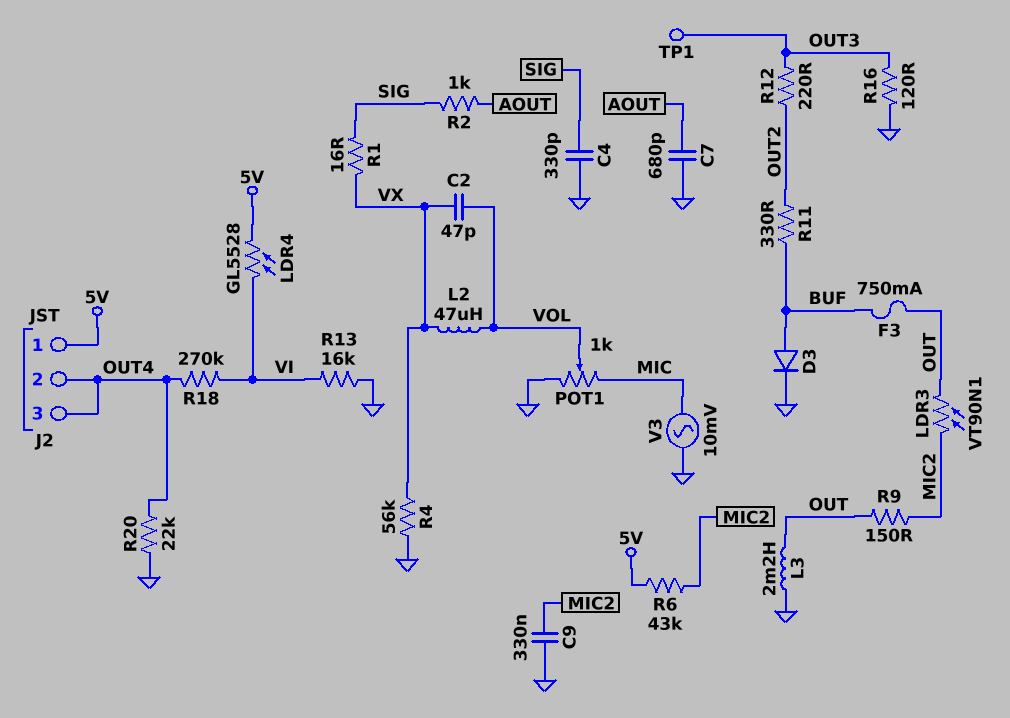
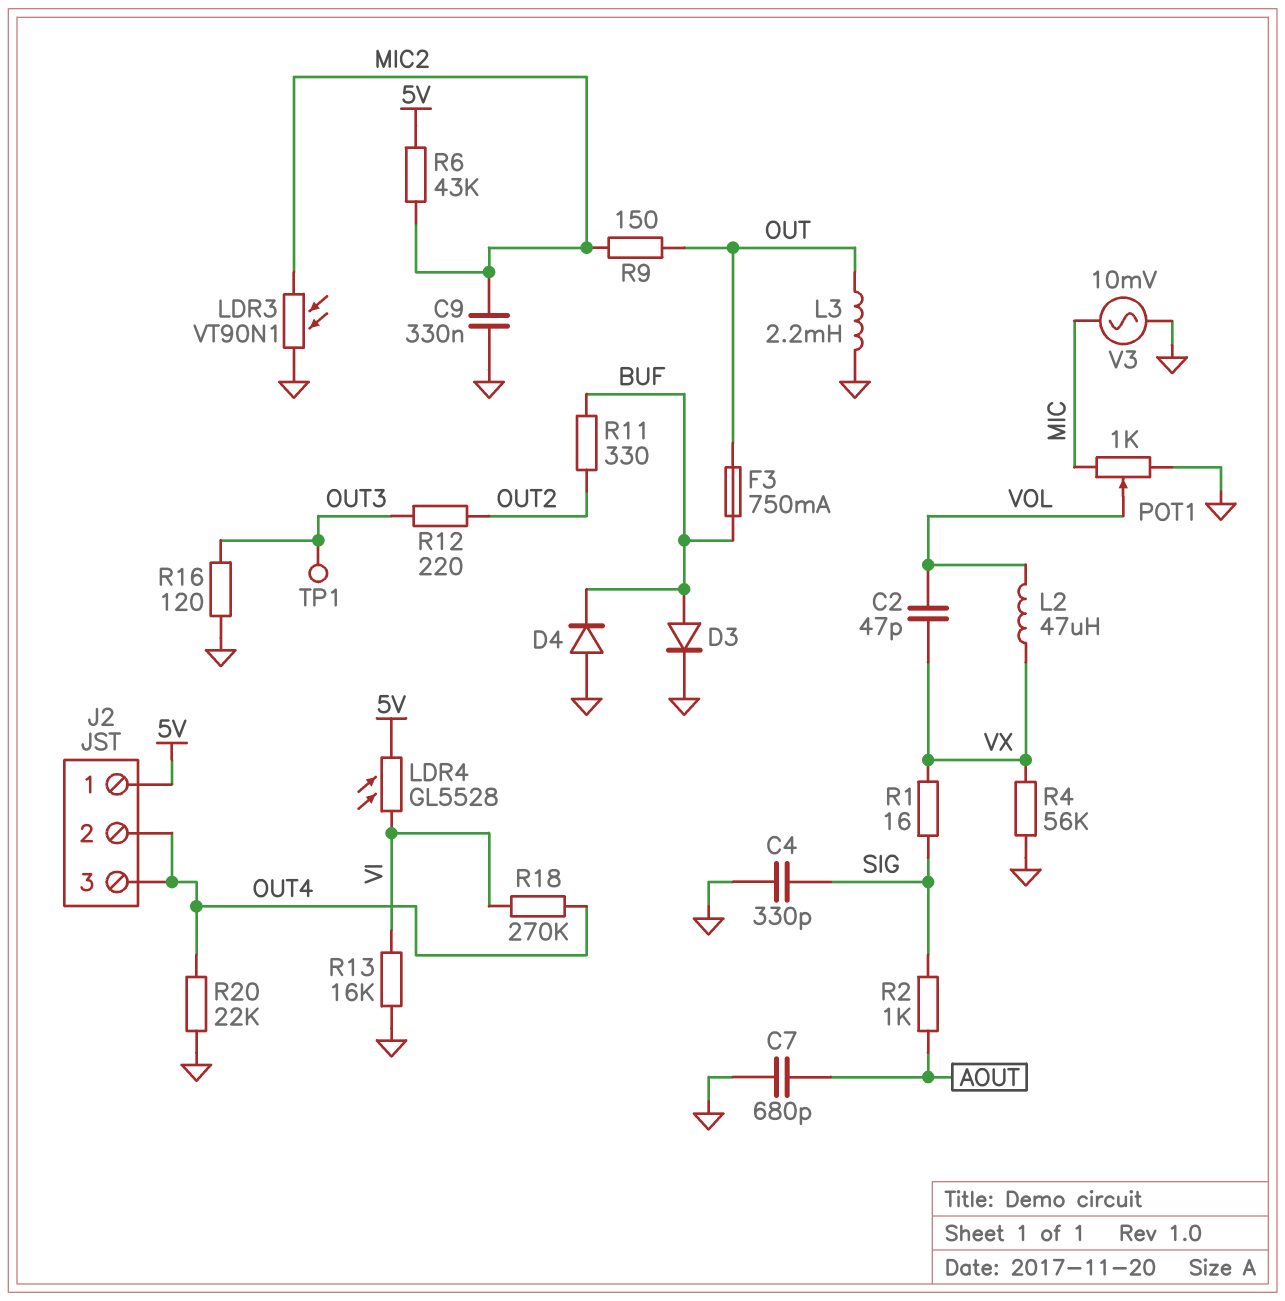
D4: none -> diode (A GND, K BUF)
LDR3: VT90N1 (MIC2, OUT) -> VT90N1 (GND, MIC2)

